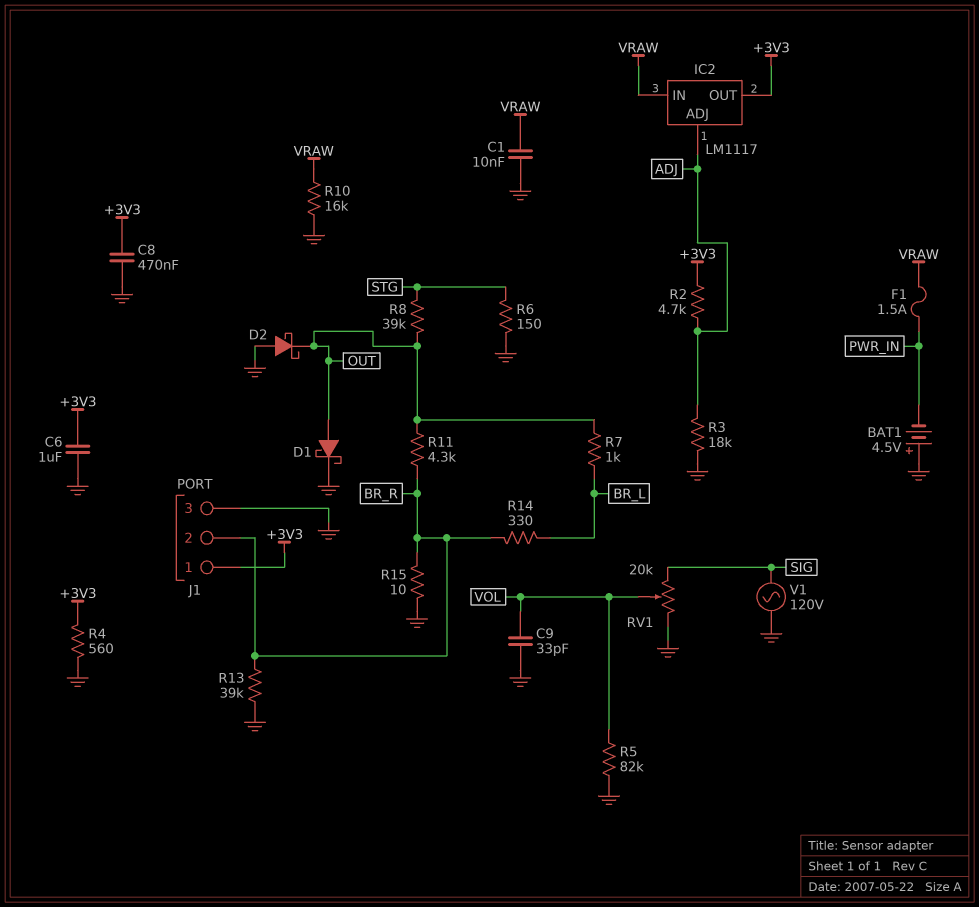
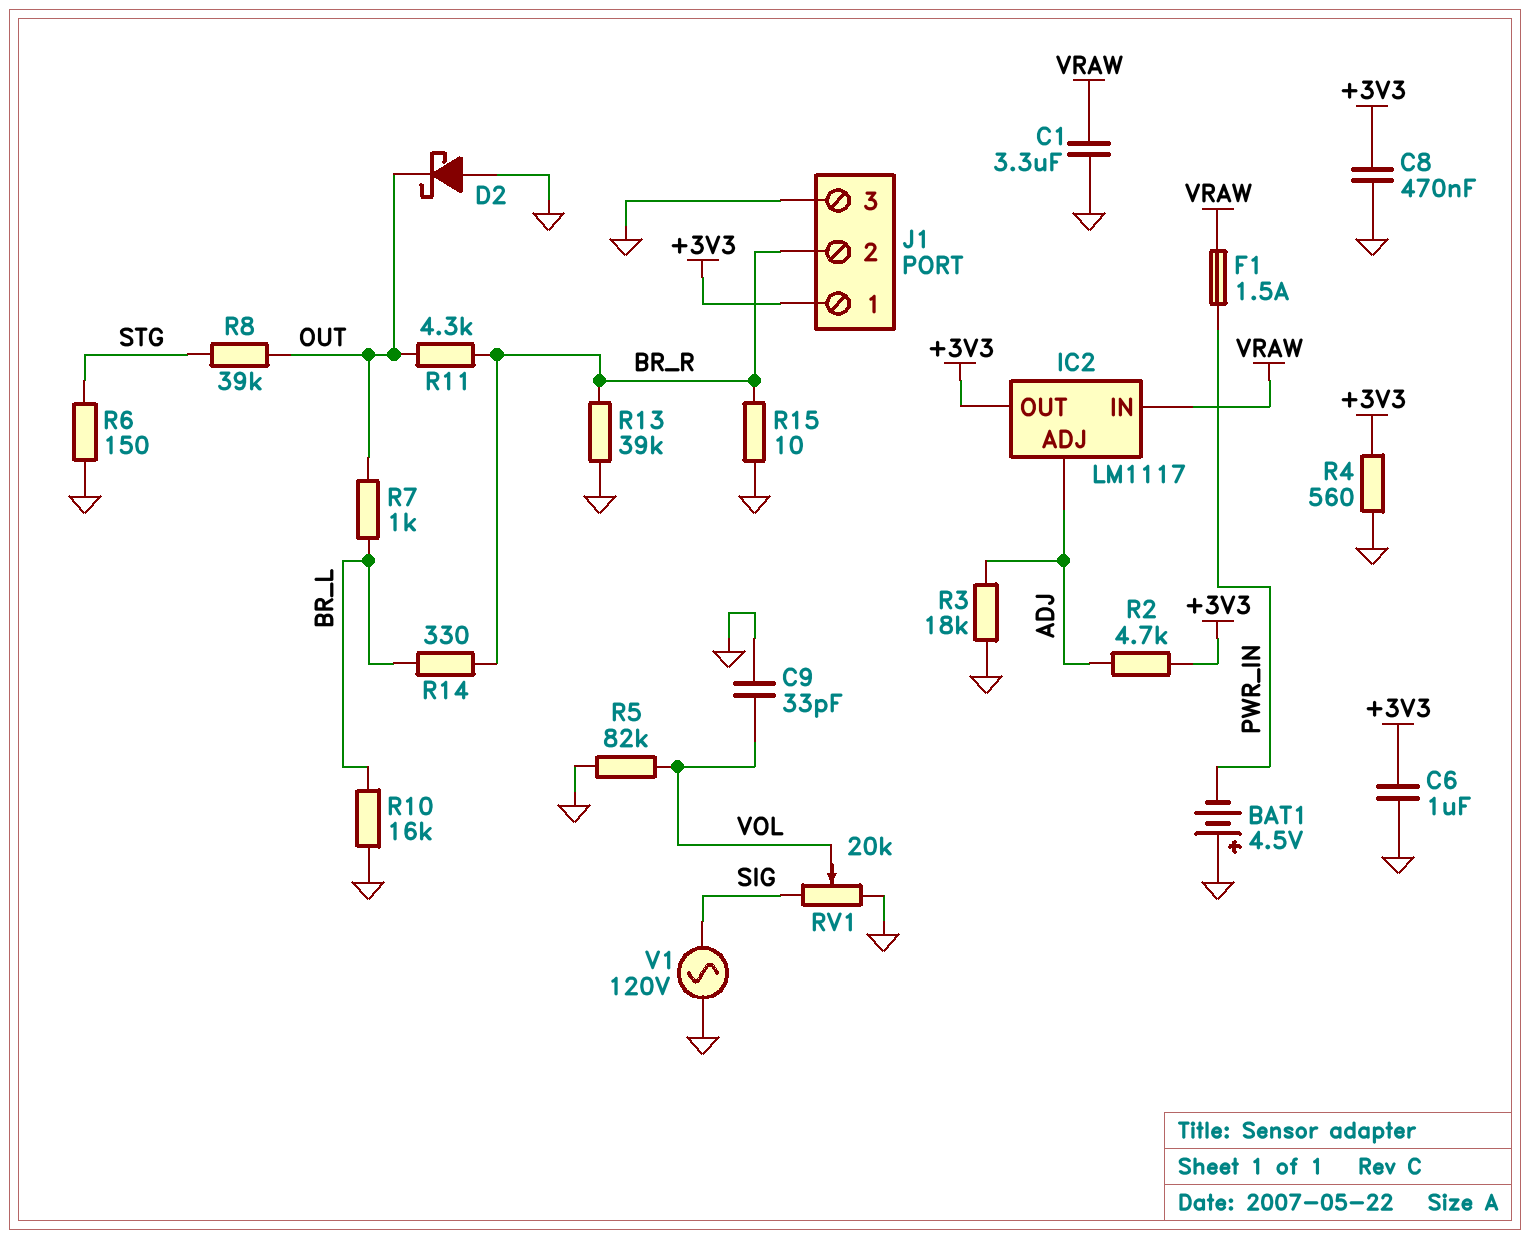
C1: 10nF (GND, VRAW) -> 3.3uF (GND, VRAW)
D1: schottky (A OUT, K GND) -> none
R10: 16k (GND, VRAW) -> 16k (BR_L, GND)

